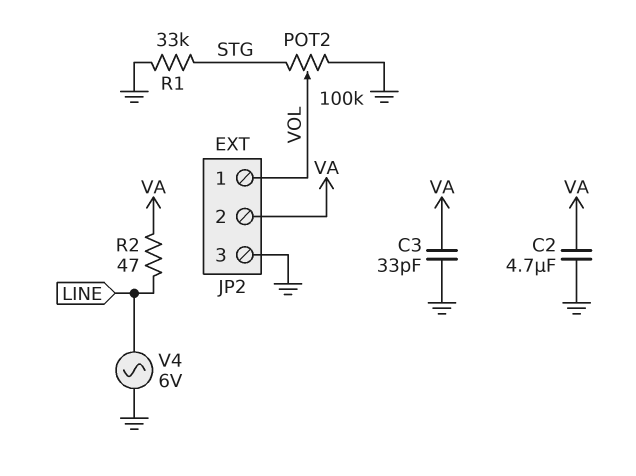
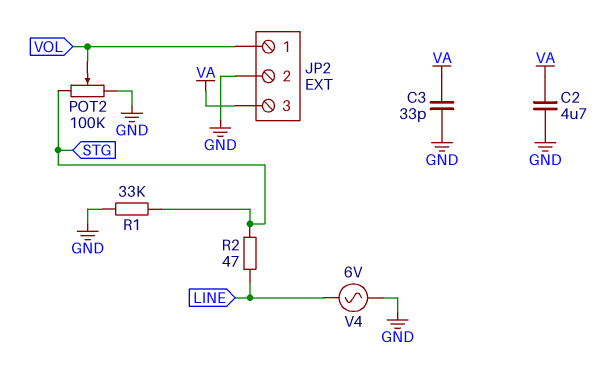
JP2 pin 2: VA -> GND
JP2 pin 3: GND -> VA
R2: 47 (LINE, VA) -> 47 (LINE, STG)

